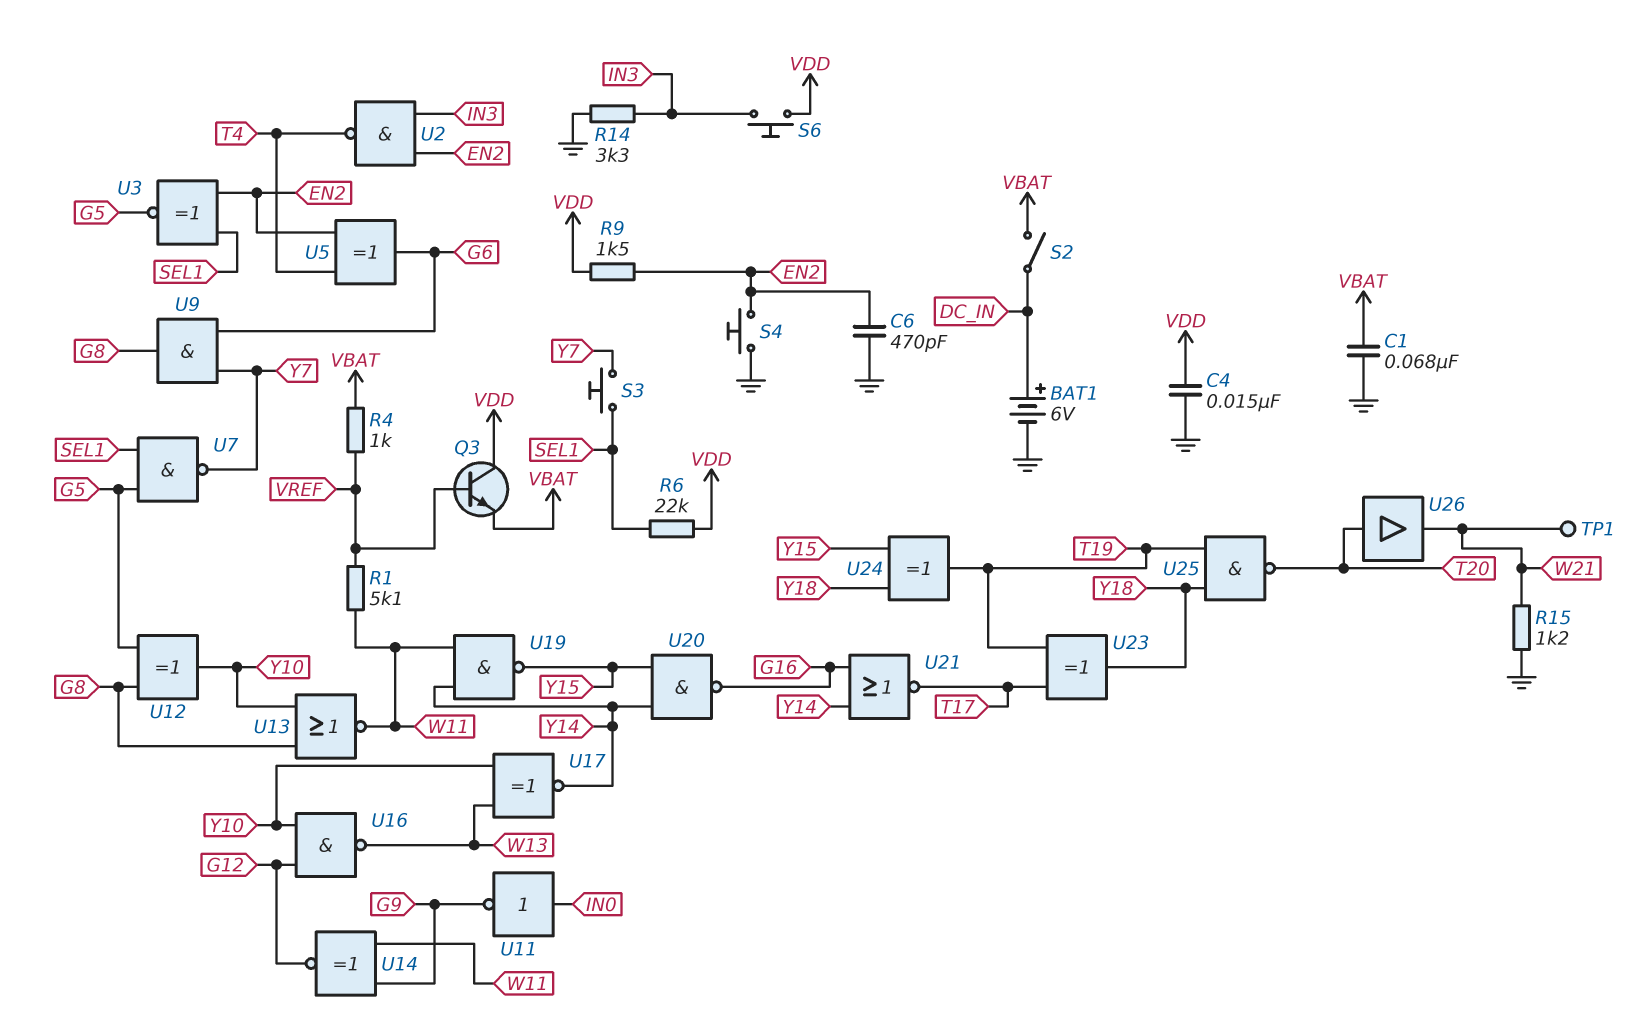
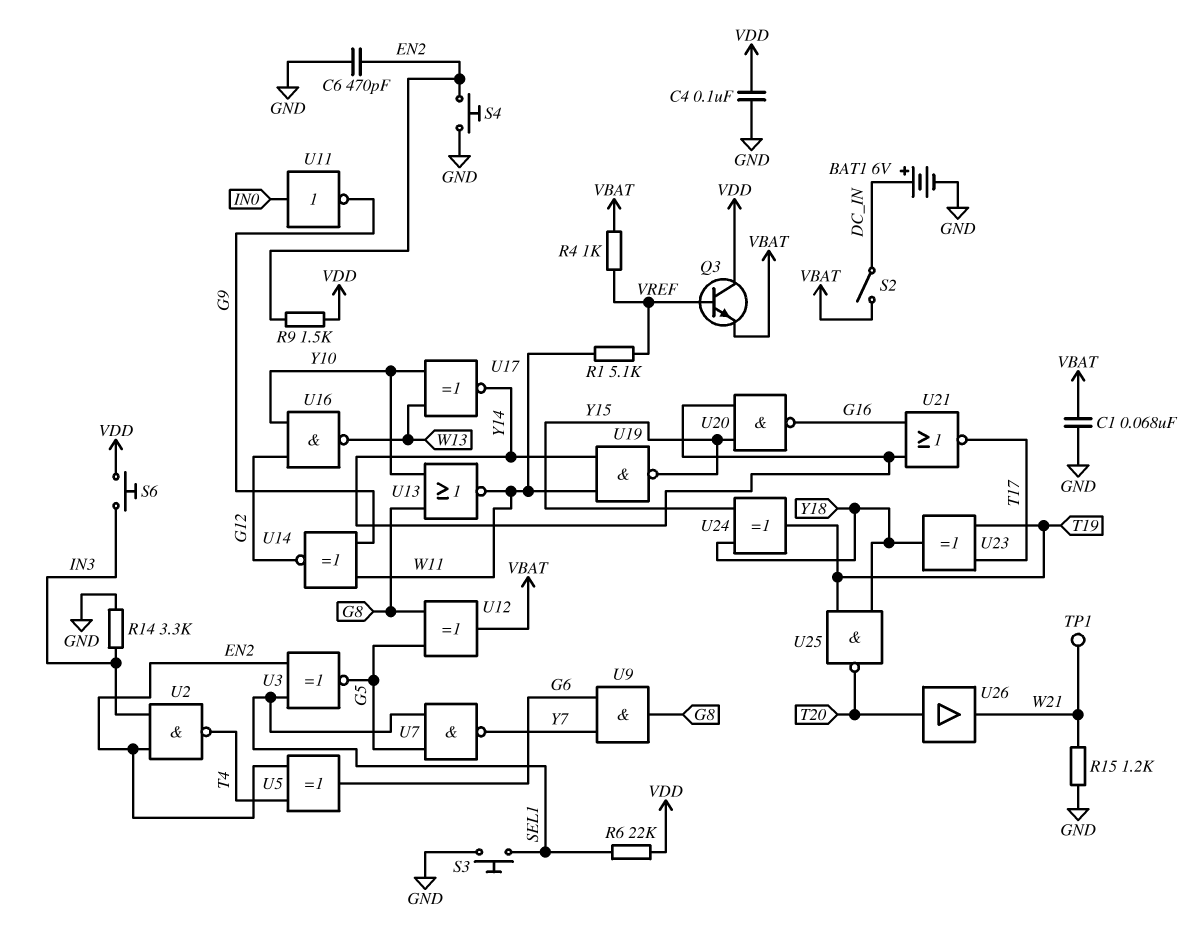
C4: 15nF (GND, VDD) -> 100nF (GND, VDD)
S3: button (SEL1, Y7) -> button (GND, SEL1)
U12: XOR (in G5, in G8, out Y10) -> XOR (in G5, in G8, out VBAT)

